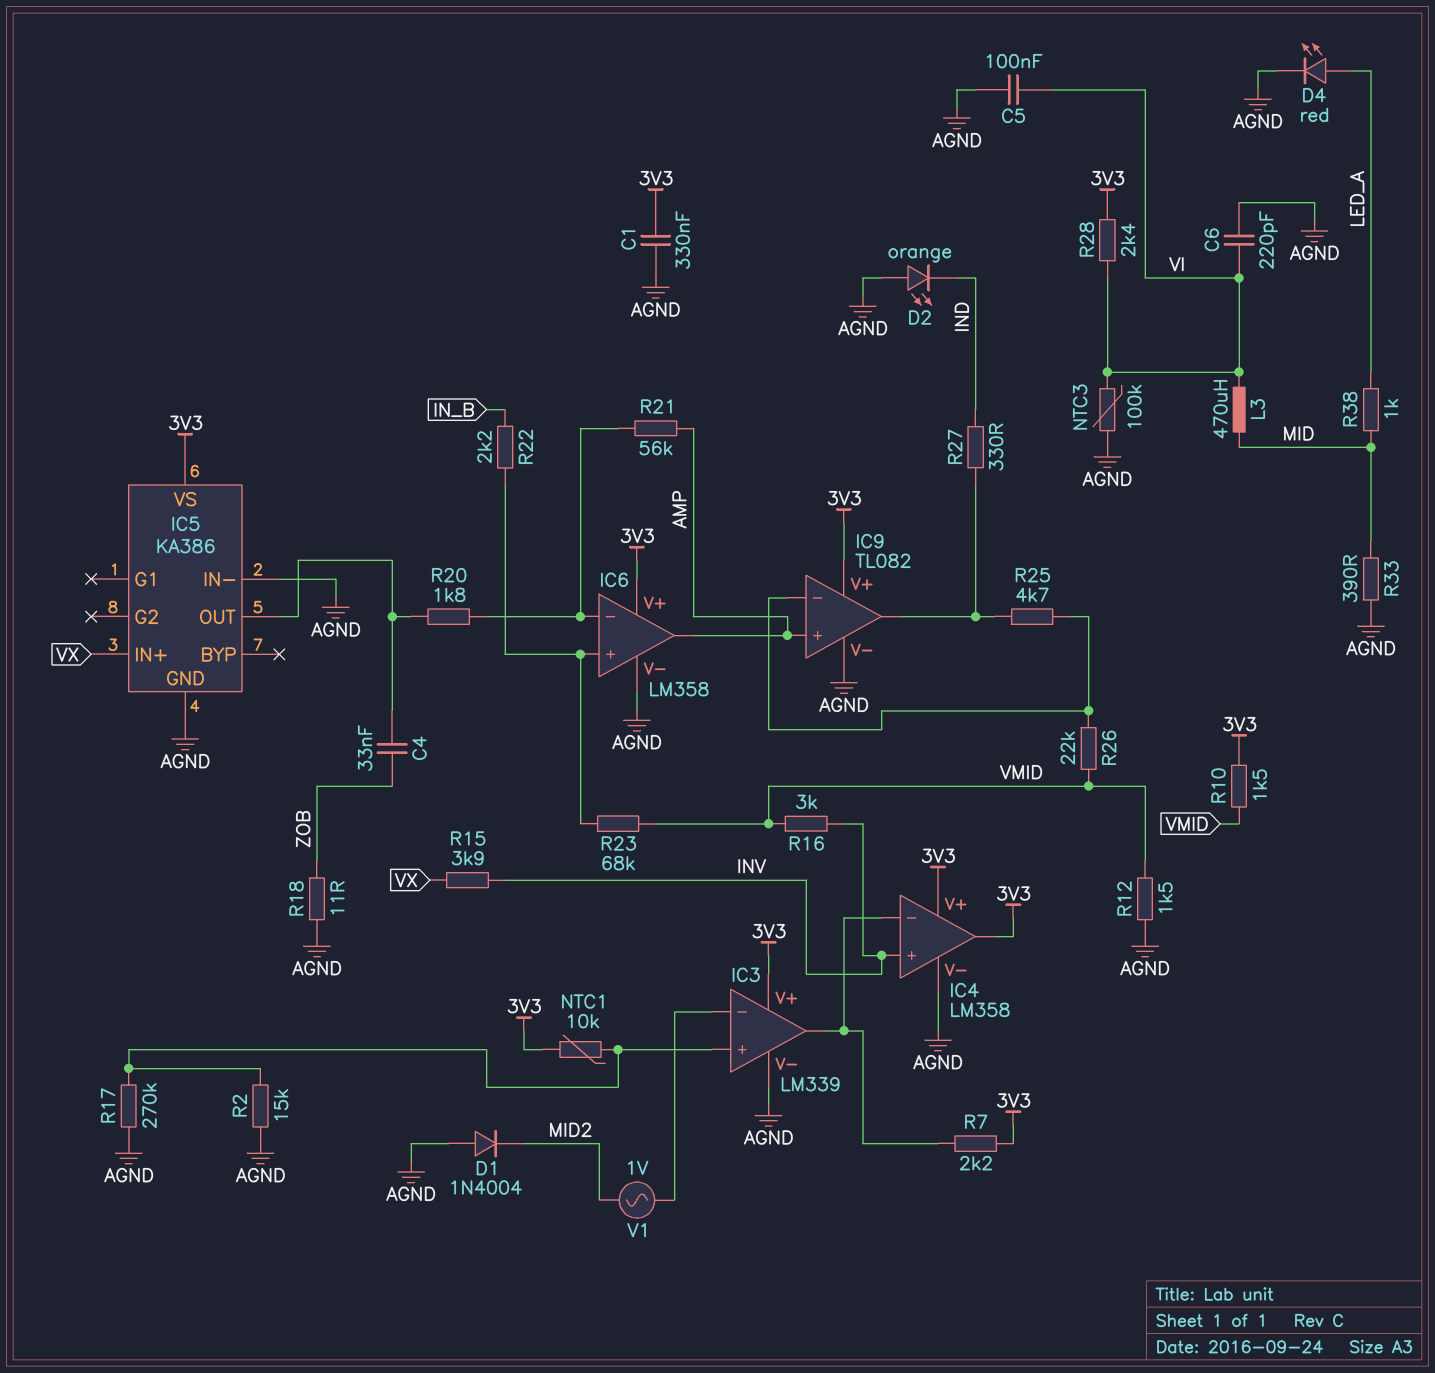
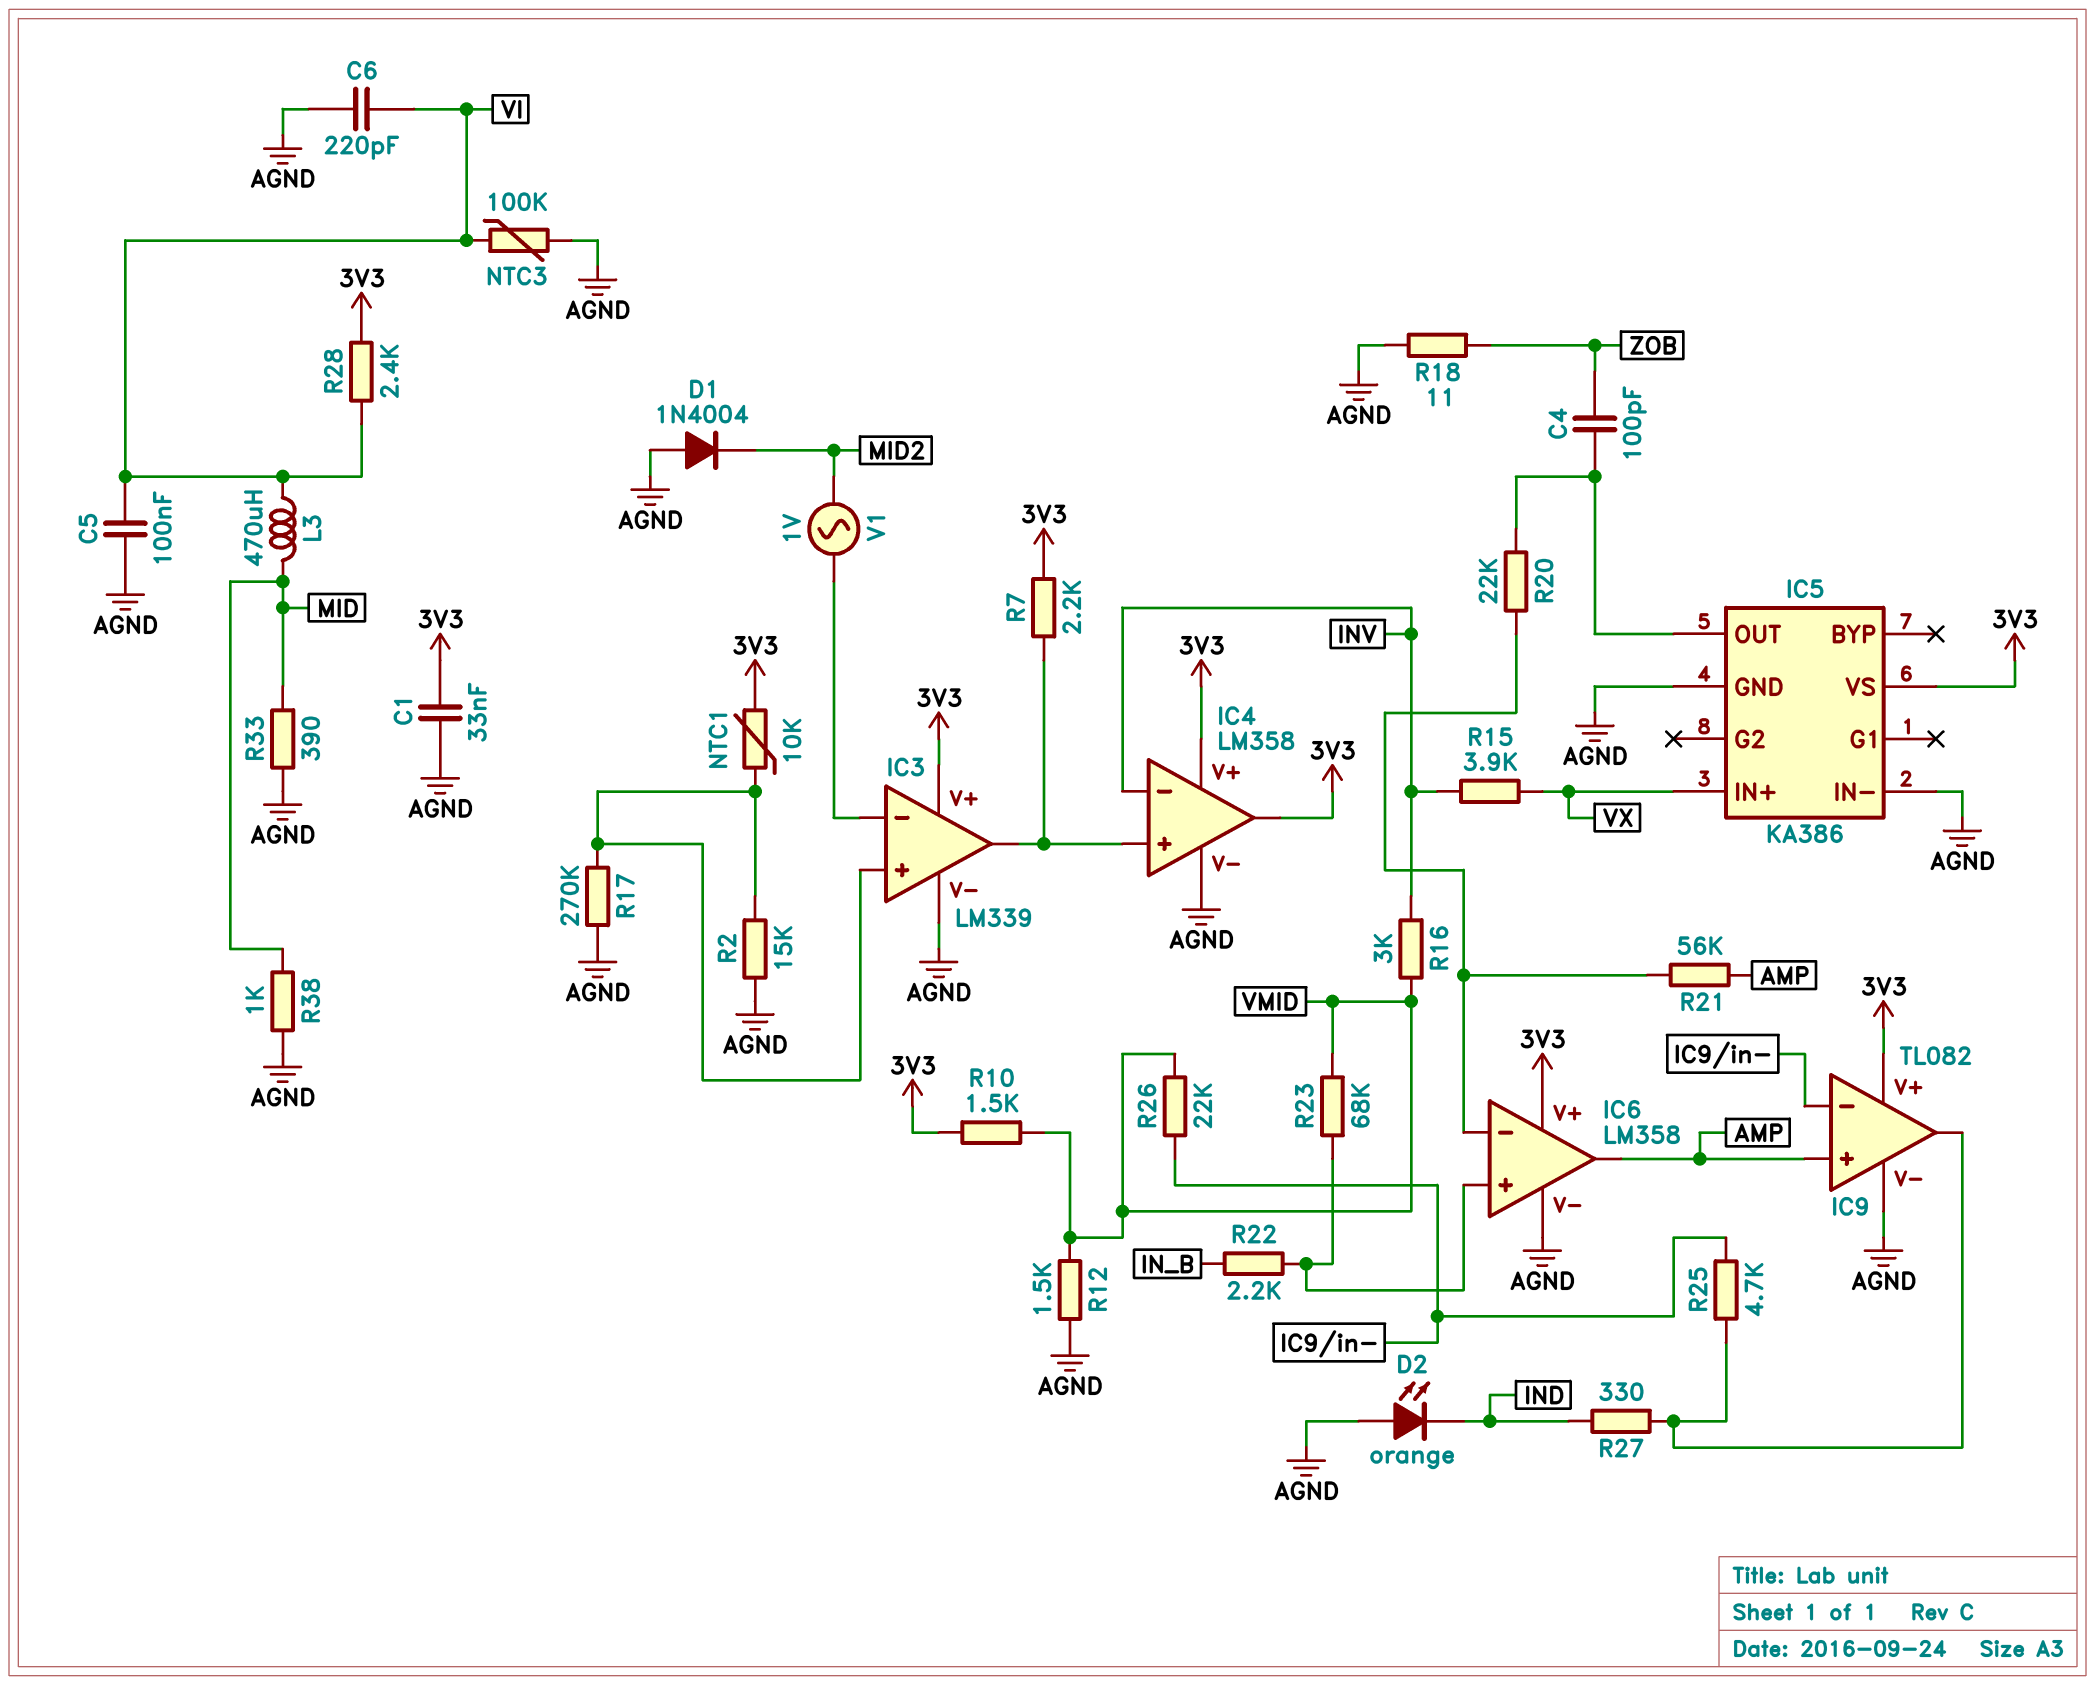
C1: 330nF (3V3, AGND) -> 33nF (3V3, AGND)
C4: 33nF (IC5/OUT, ZOB) -> 100pF (IC5/OUT, ZOB)
D4: LED red (A LED_A, K AGND) -> none
IC4 pin in+: INV -> IC3/out
IC4 pin in-: IC3/out -> INV
R20: 1.8k (IC5/OUT, IC6/in-) -> 22k (IC5/OUT, IC6/in-)
R38: 1k (LED_A, MID) -> 1k (AGND, MID)

